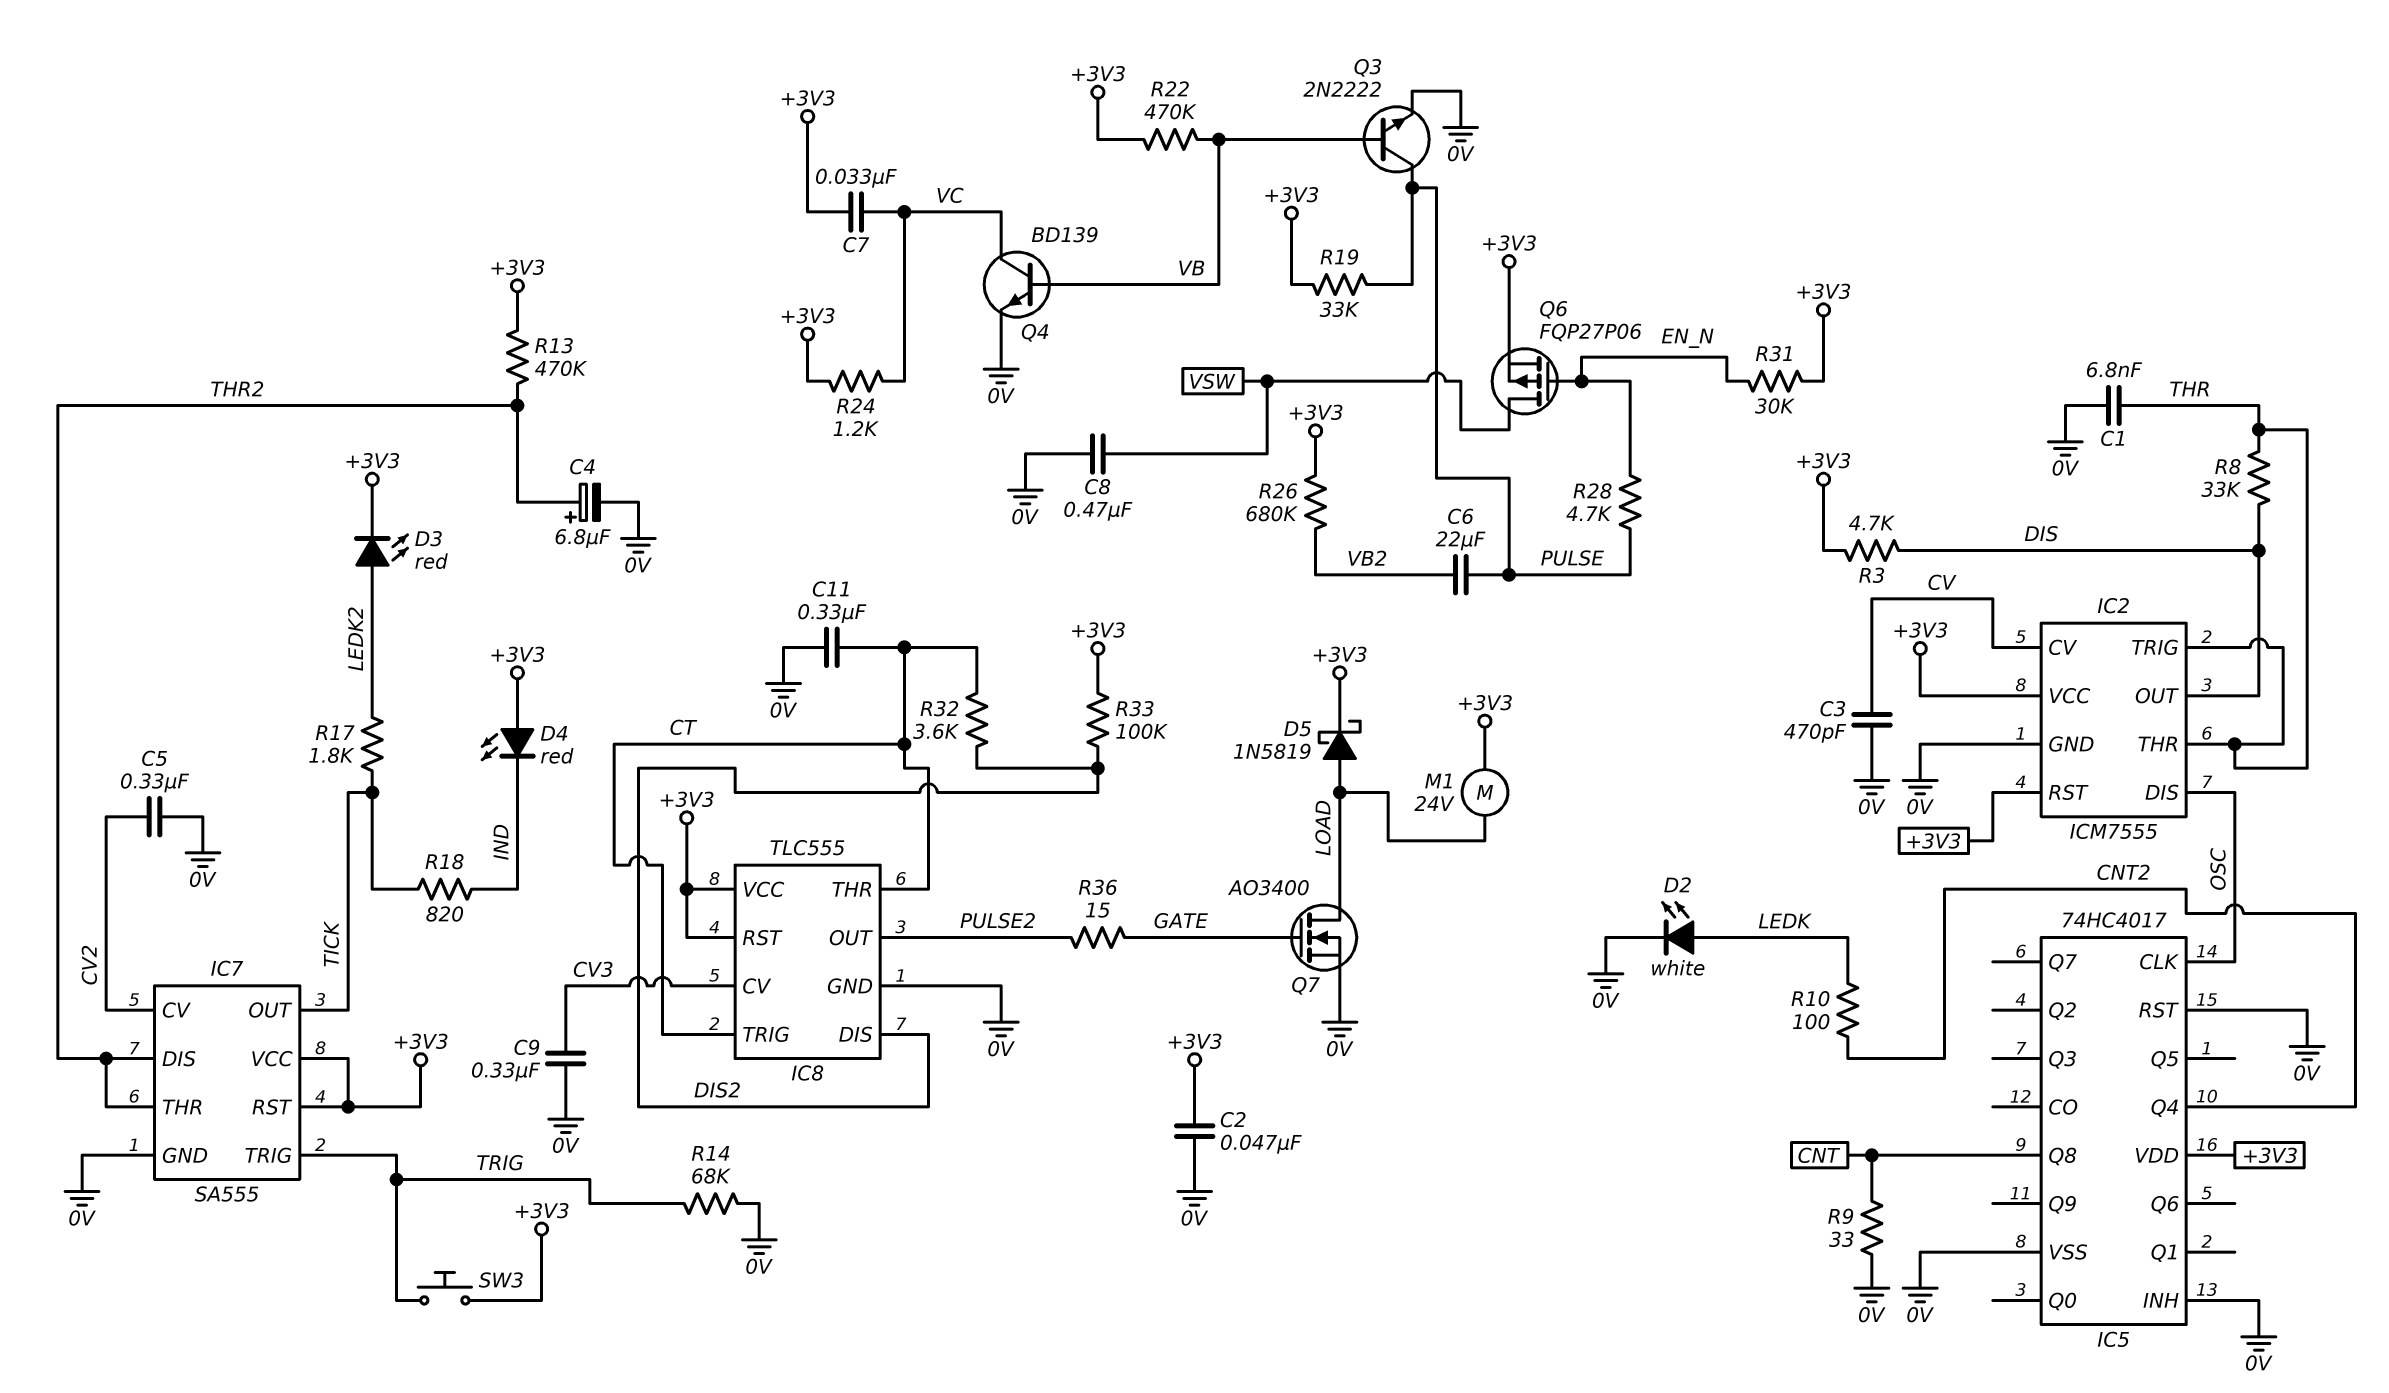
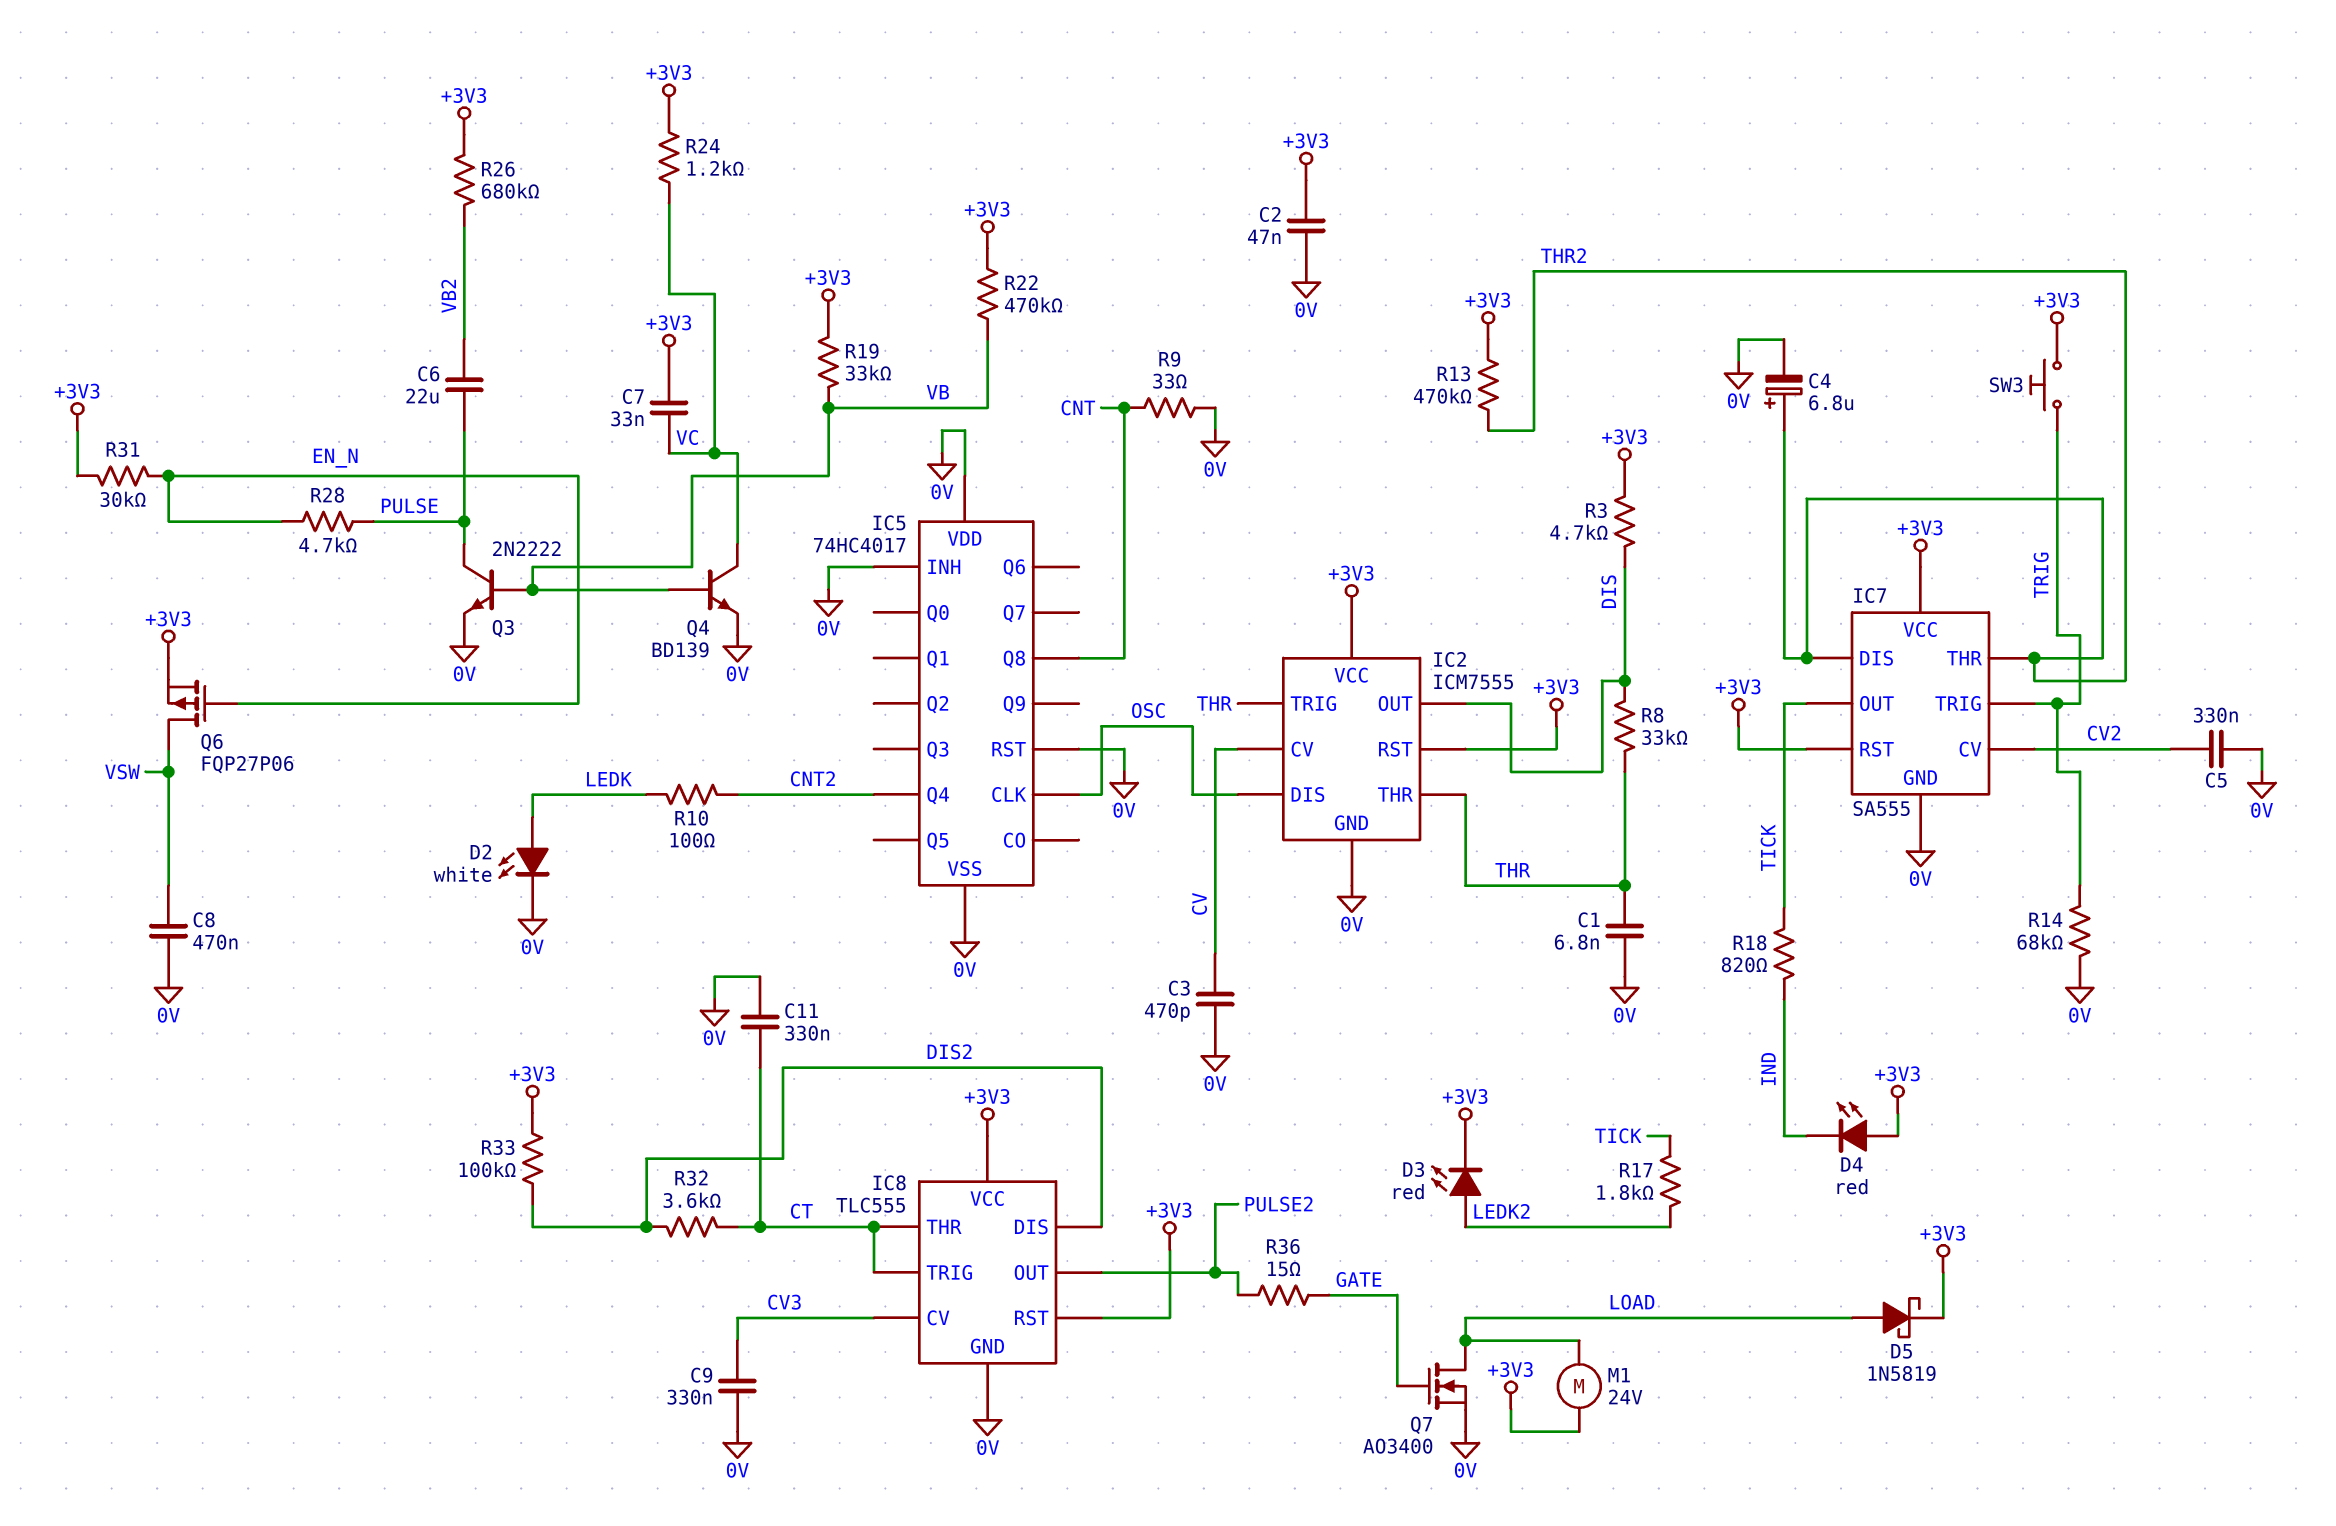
IC5 pin VDD: +3V3 -> 0V
R19: 33k (+3V3, PULSE) -> 33k (+3V3, VB)

